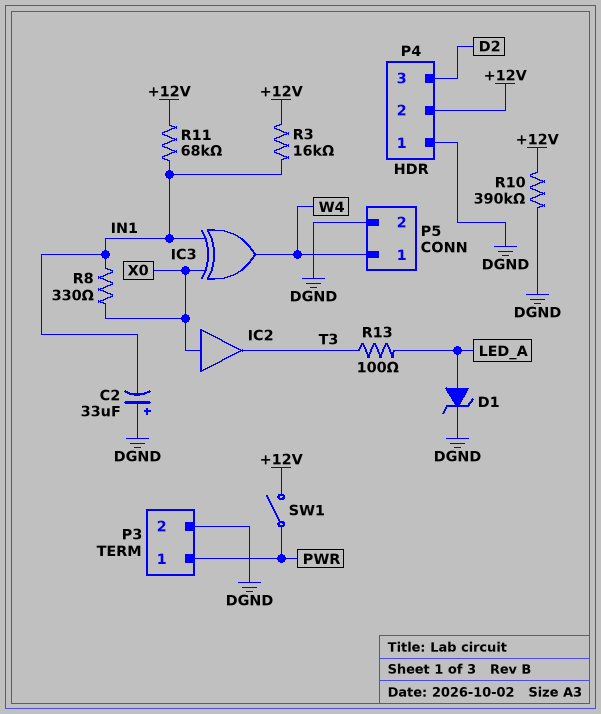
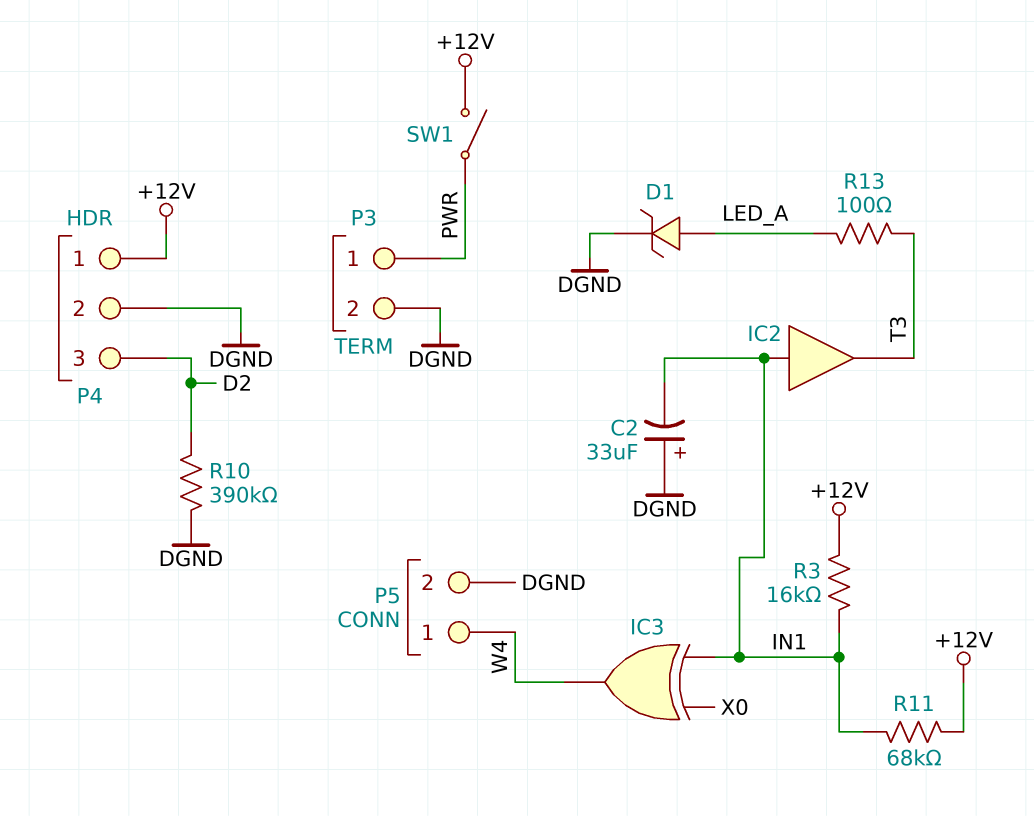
IC2: buffer (in X0, out T3) -> buffer (in IN1, out T3)
P4 pin 1: DGND -> +12V
P4 pin 2: +12V -> DGND
R8: 330 (IN1, X0) -> none
R10: 390k (+12V, DGND) -> 390k (D2, DGND)

